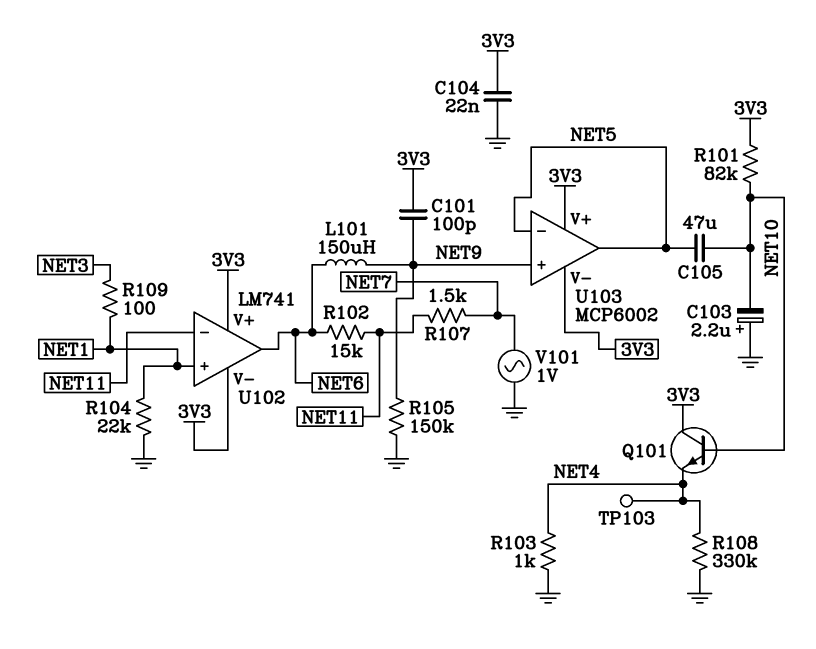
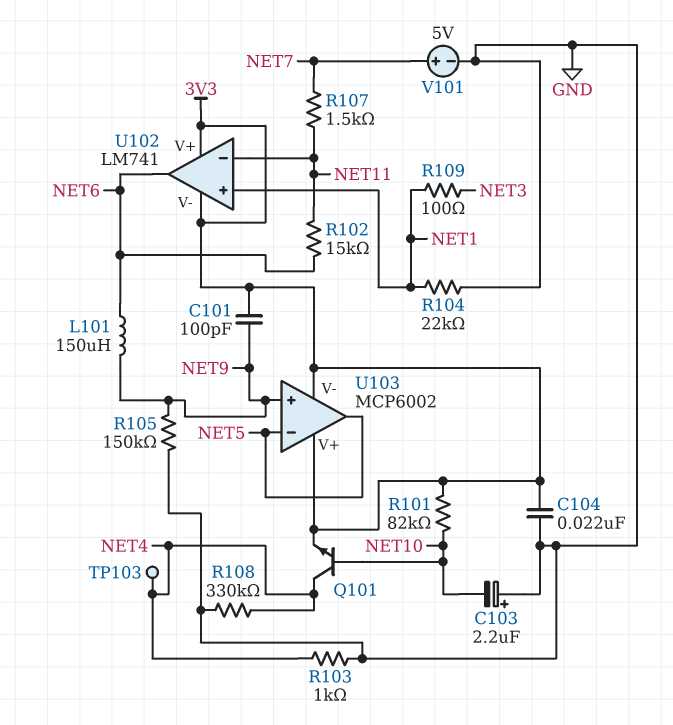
C105: 47uF (NET5, NET10) -> none
Q101: NPN (B NET10, C 3V3, E NET4) -> NPN (B NET10, C NET4, E 3V3)
V101: AC 1V (GND, NET7) -> 5V (plus NET7, minus GND)

